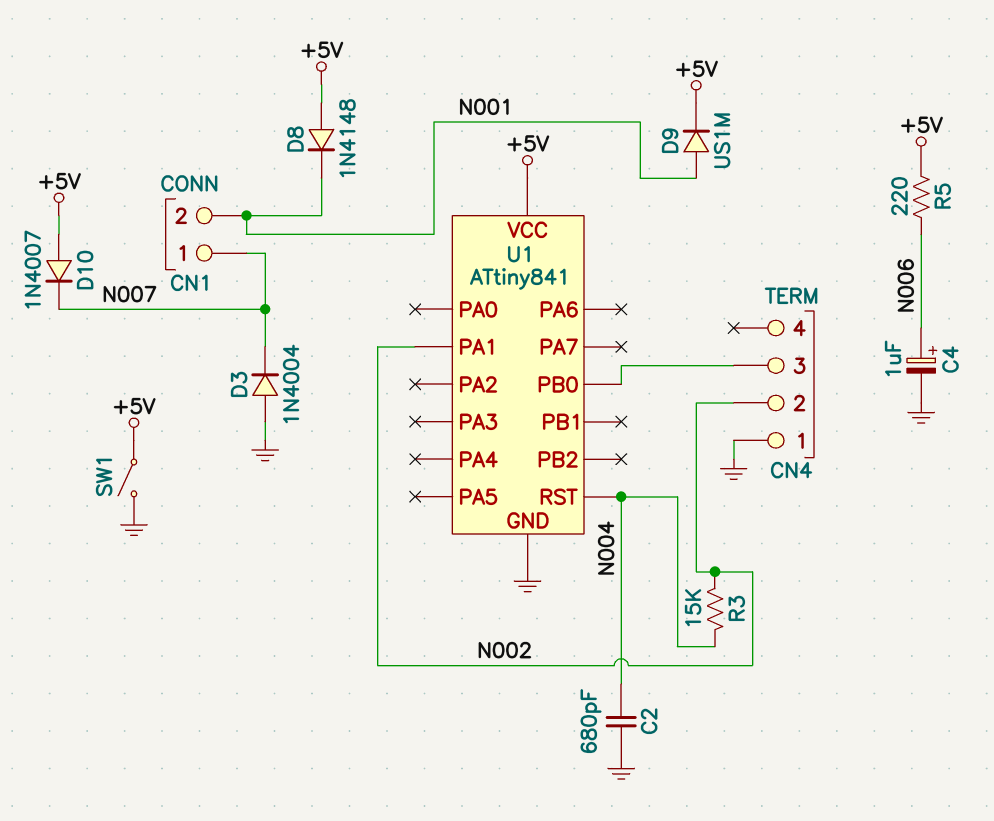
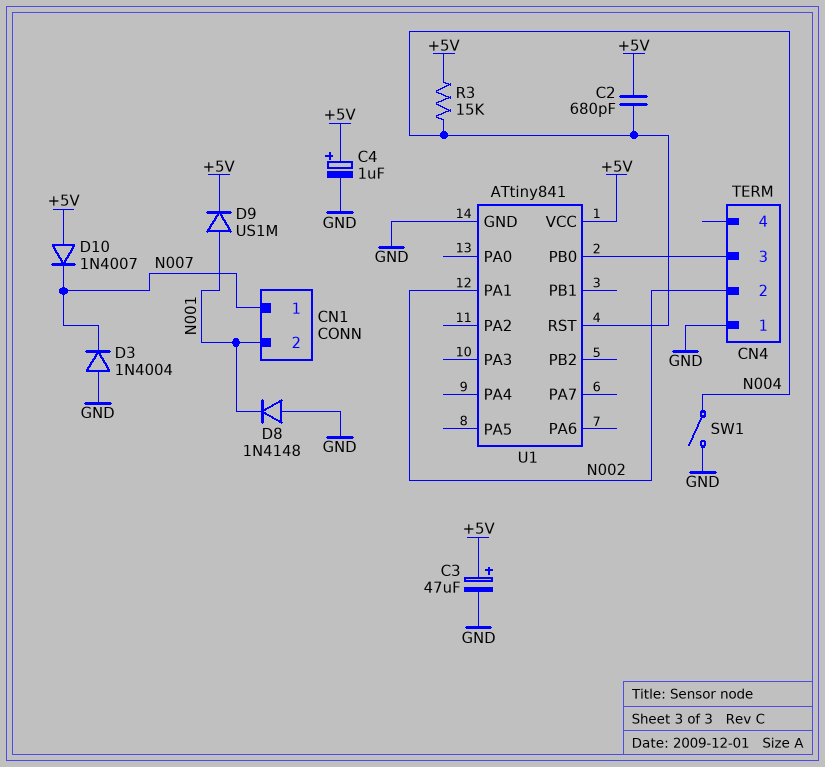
C2: 680pF (GND, N004) -> 680pF (+5V, N004)
C3: none -> 47uF (plus +5V, minus GND)
C4: 1uF (plus N006, minus GND) -> 1uF (plus +5V, minus GND)
D8: diode 1N4148 (A +5V, K N001) -> diode 1N4148 (A GND, K N001)
R3: 15k (N002, N004) -> 15k (+5V, N004)
R5: 220 (+5V, N006) -> none
SW1: switch (+5V, GND) -> switch (GND, N004)

